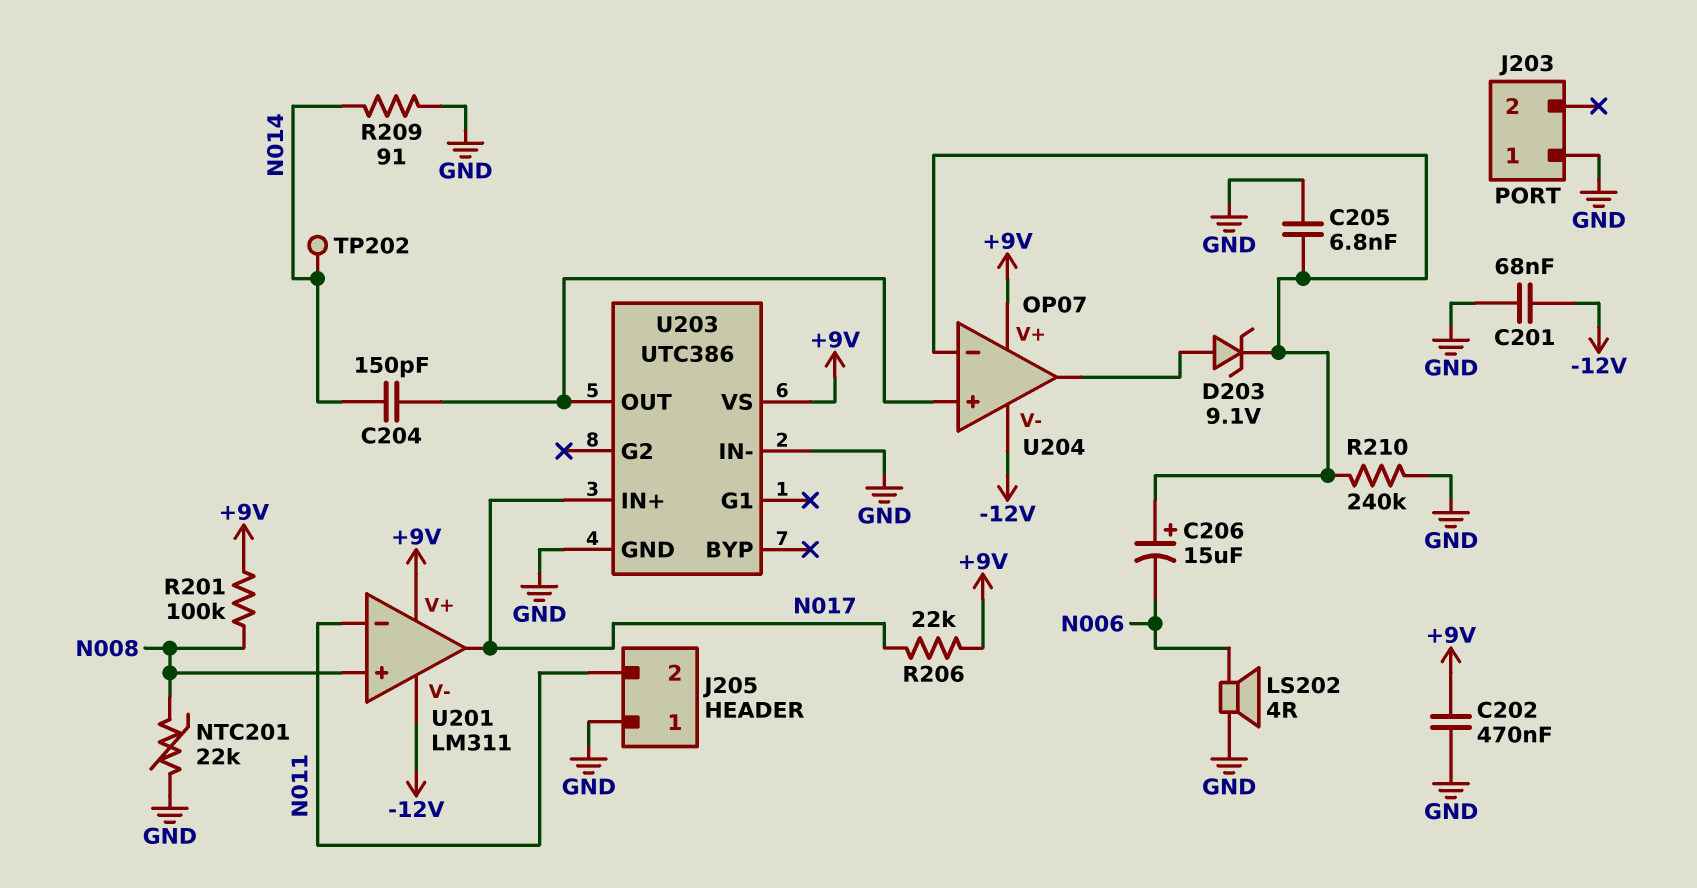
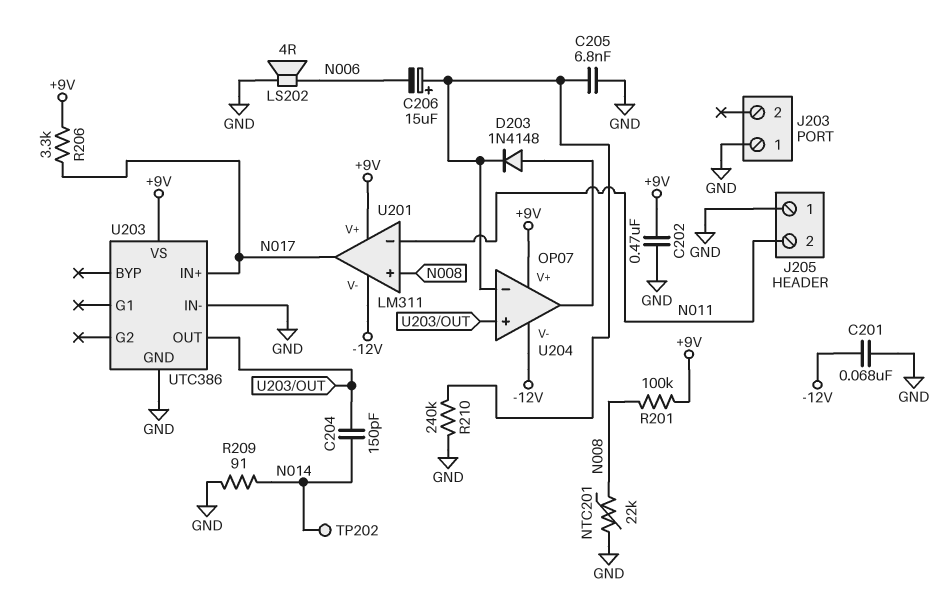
D203: zener 9.1V (A U204/out, K U204/in-) -> diode 1N4148 (A U204/out, K U204/in-)
R206: 22k (+9V, N017) -> 3.3k (+9V, N017)

